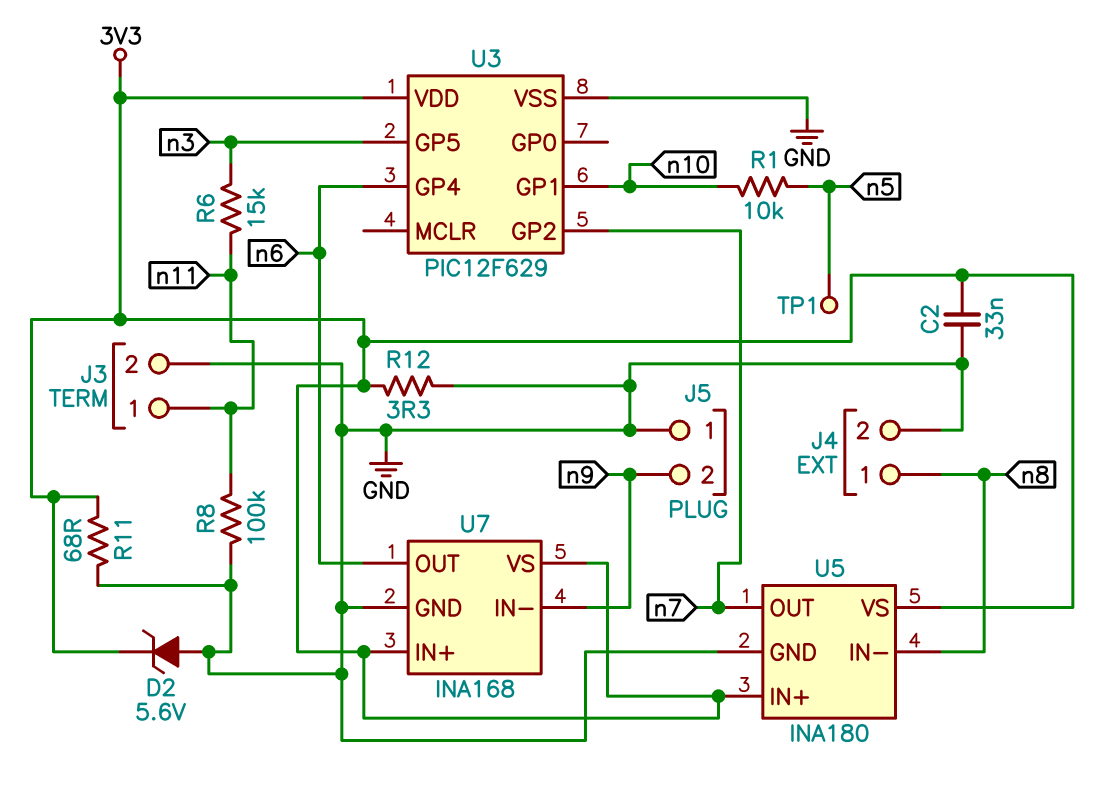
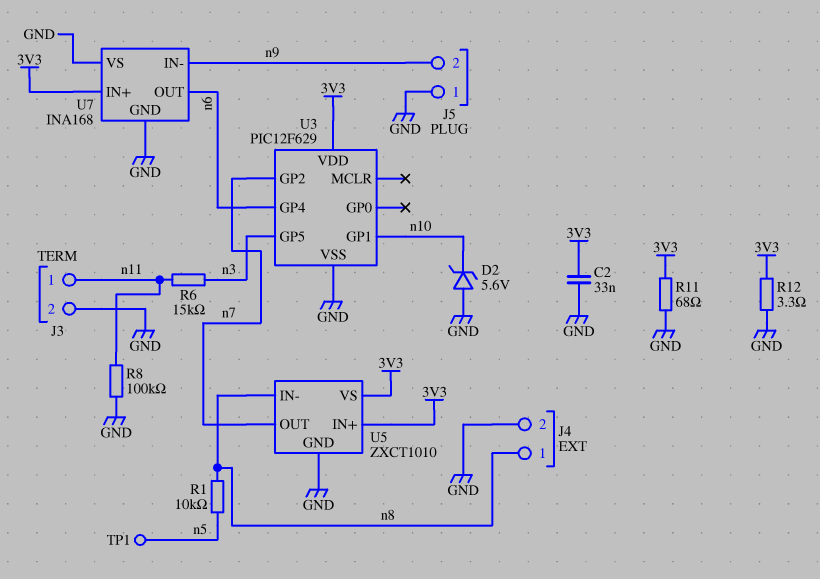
D2: zener 5.6V (A GND, K 3V3) -> zener 5.6V (A GND, K n10)
R1: 10k (n5, n10) -> 10k (n5, n8)
U5: INA180 -> ZXCT1010
U7 pin VS: 3V3 -> GND

